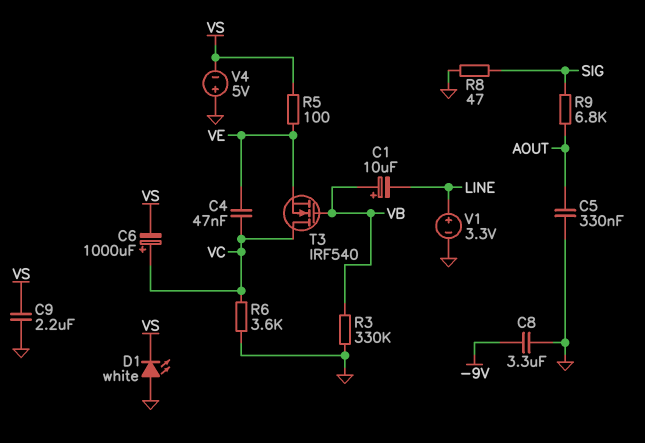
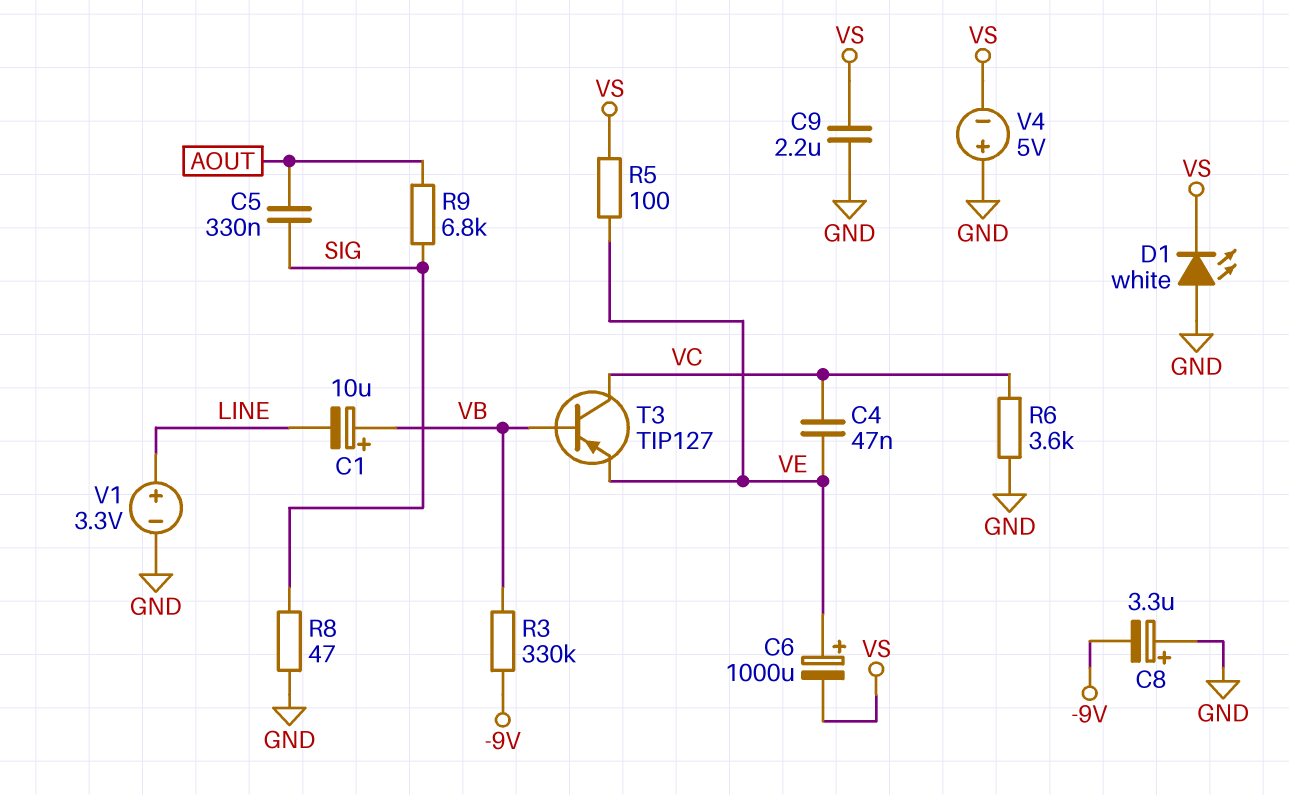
C5: 330nF (AOUT, GND) -> 330nF (AOUT, SIG)
C6: 1000uF (plus VC, minus VS) -> 1000uF (plus VE, minus VS)
C8: 3.3uF (-9V, GND) -> 3.3uF (plus GND, minus -9V)
R3: 330k (GND, VB) -> 330k (-9V, VB)
T3: NMOS IRF540 (G VB, D VC, S VE) -> PNP TIP127 (B VB, C VC, E VE)

